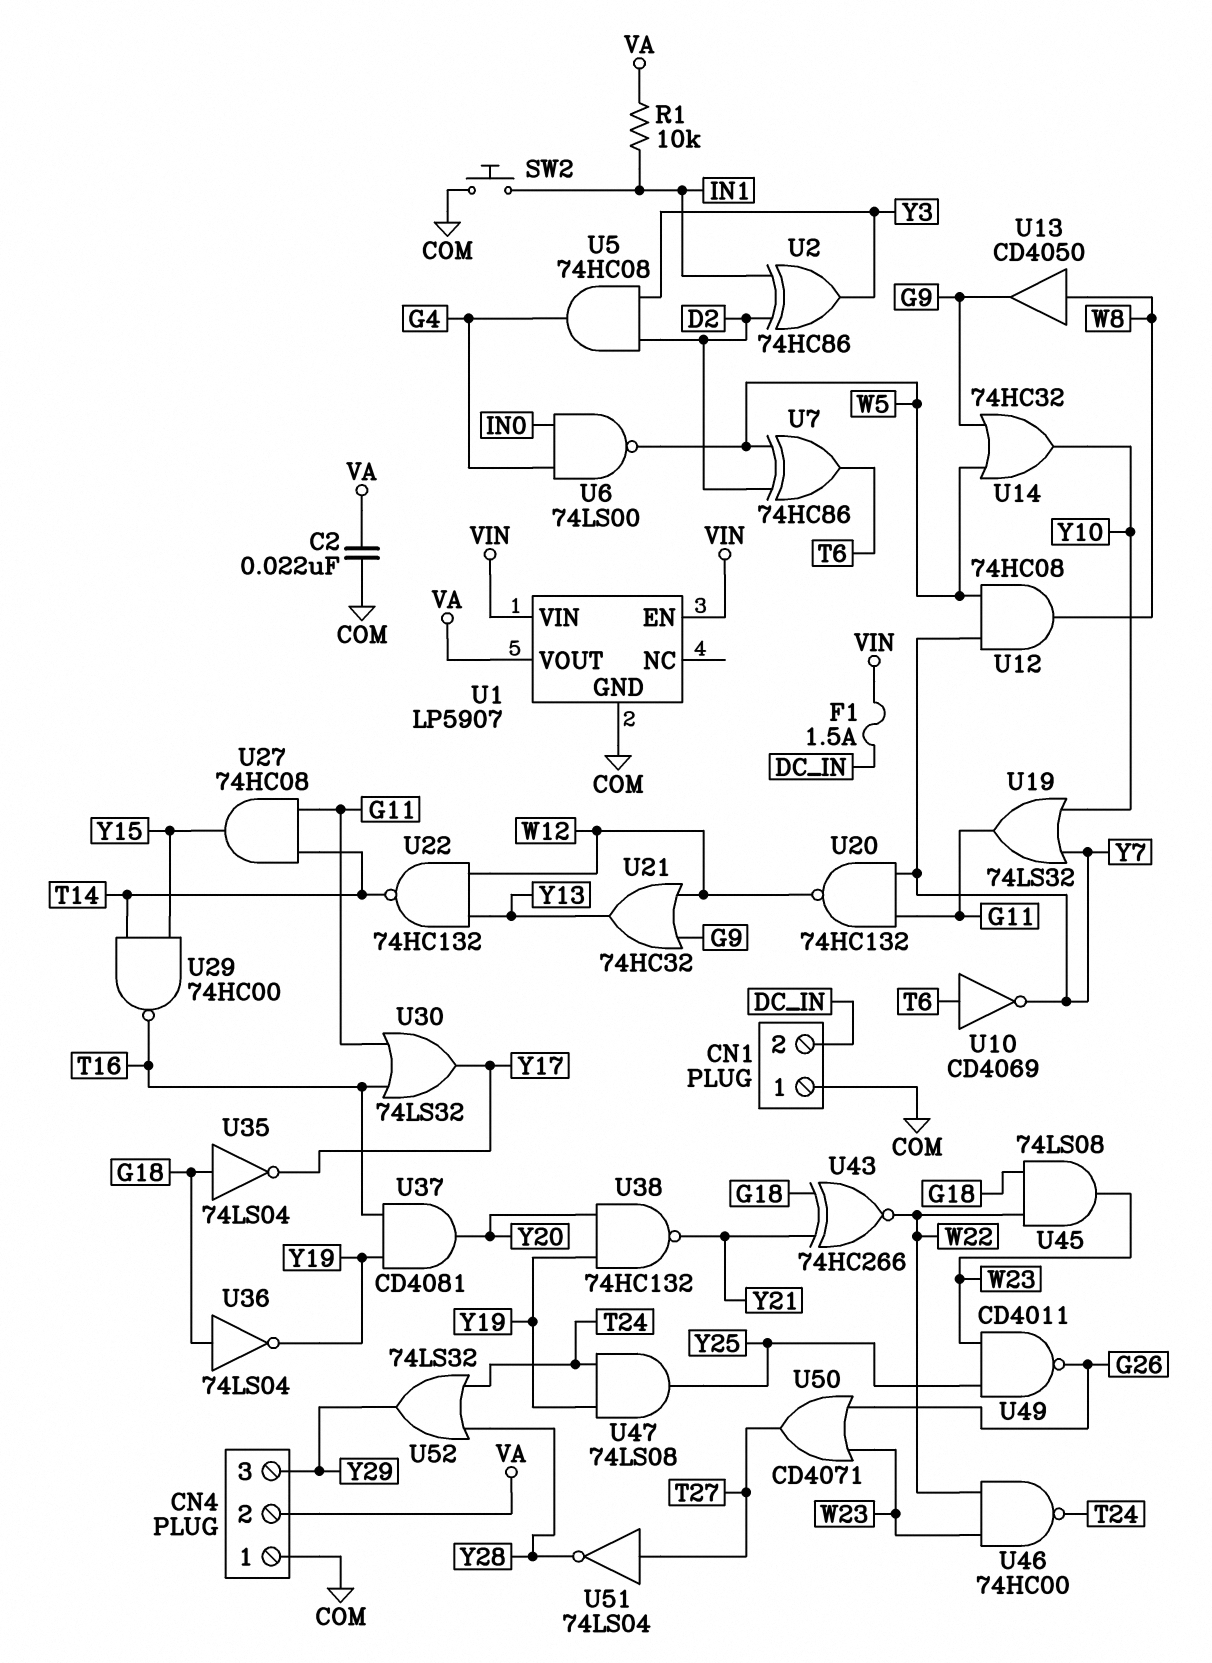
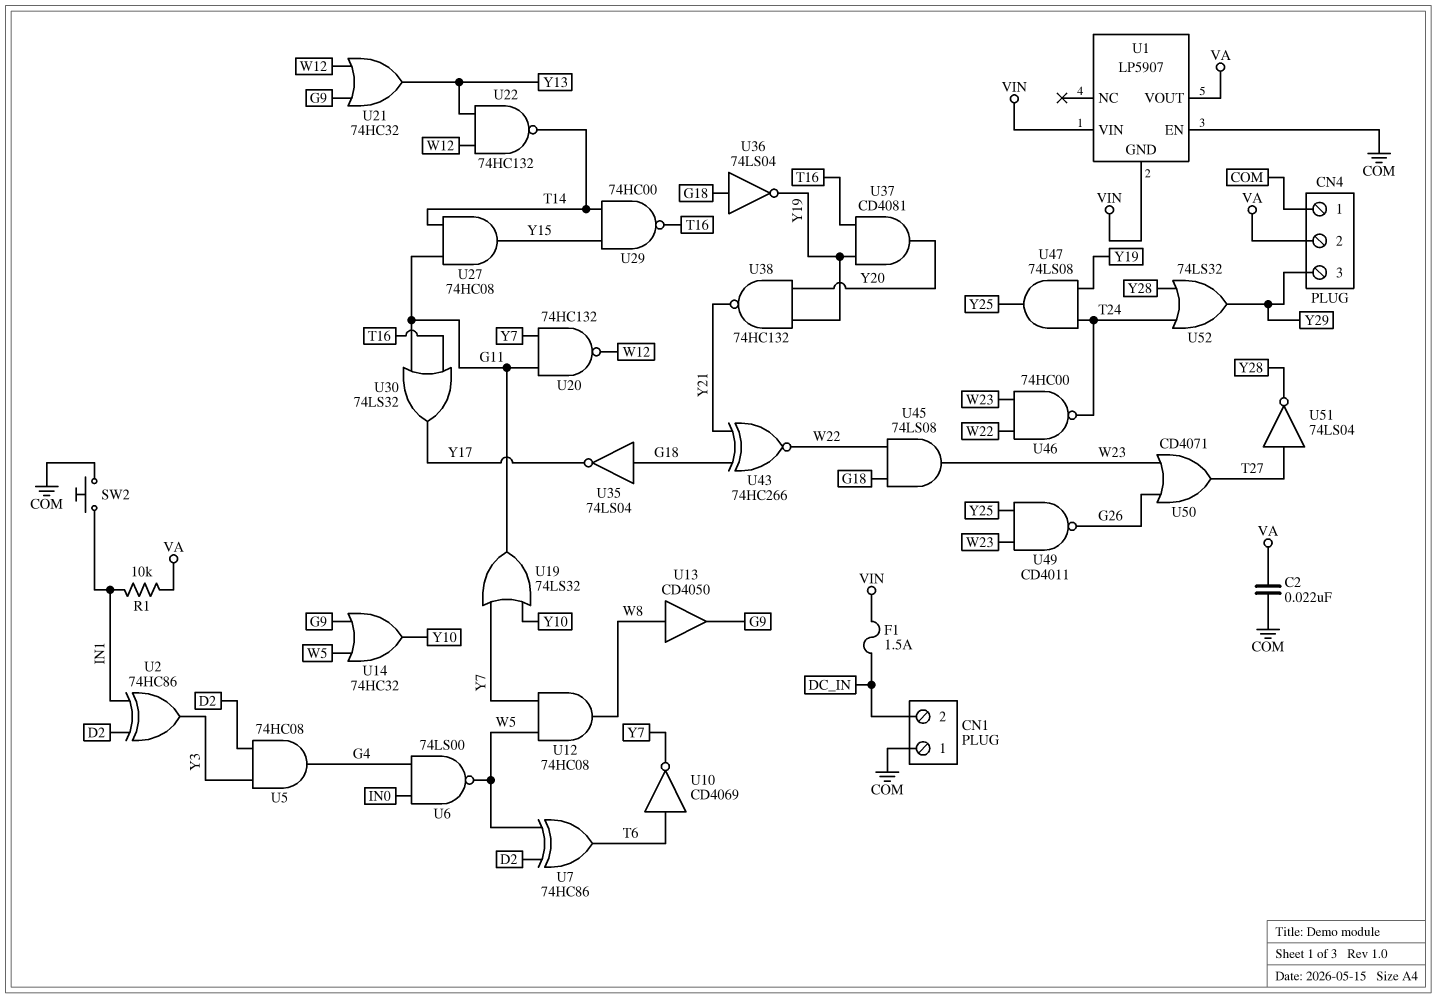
U1 pin EN: VIN -> COM
U1 pin GND: COM -> VIN

